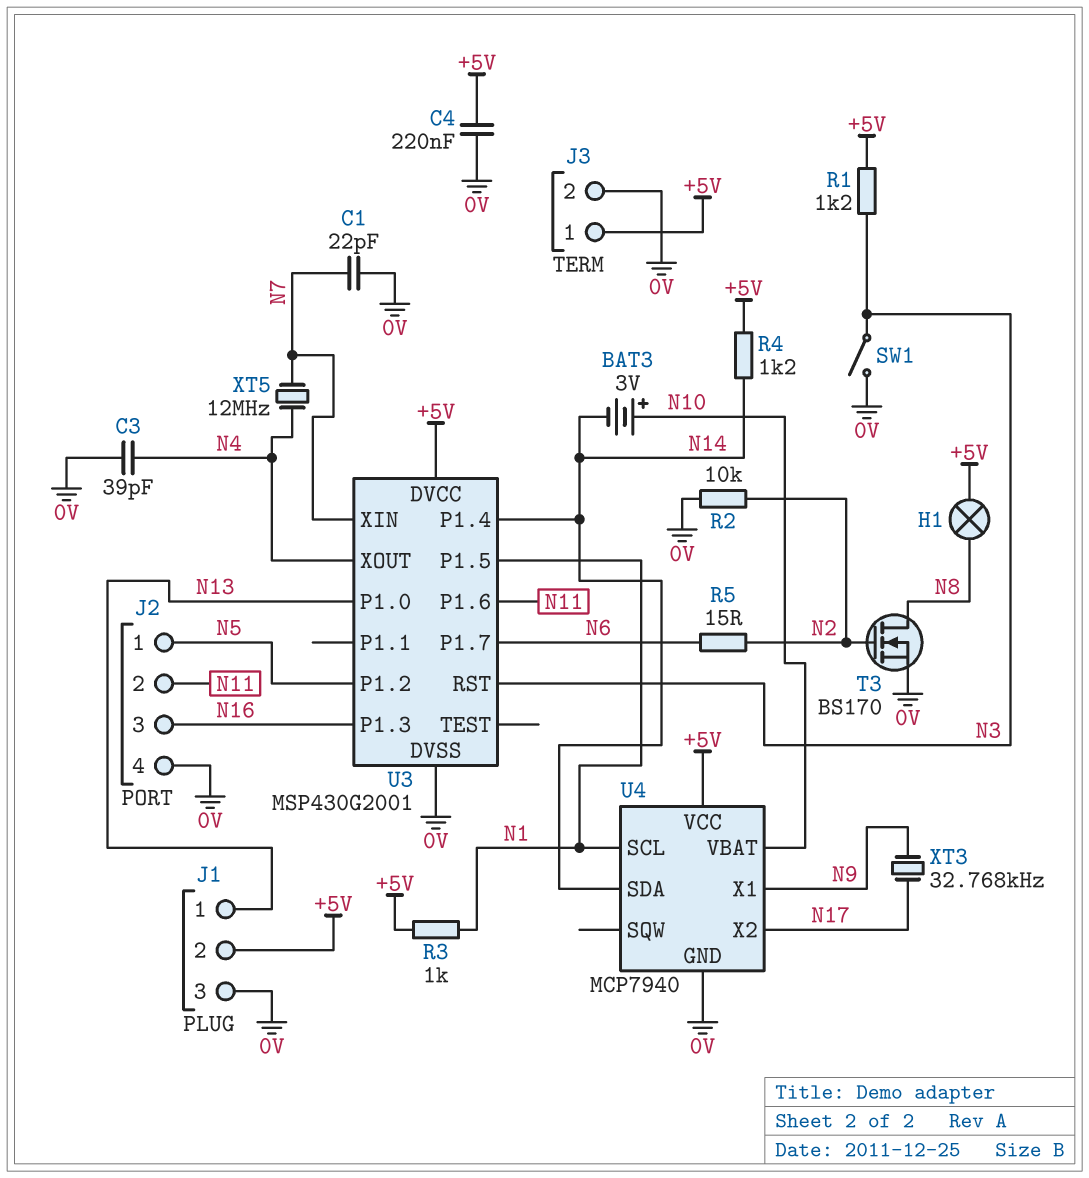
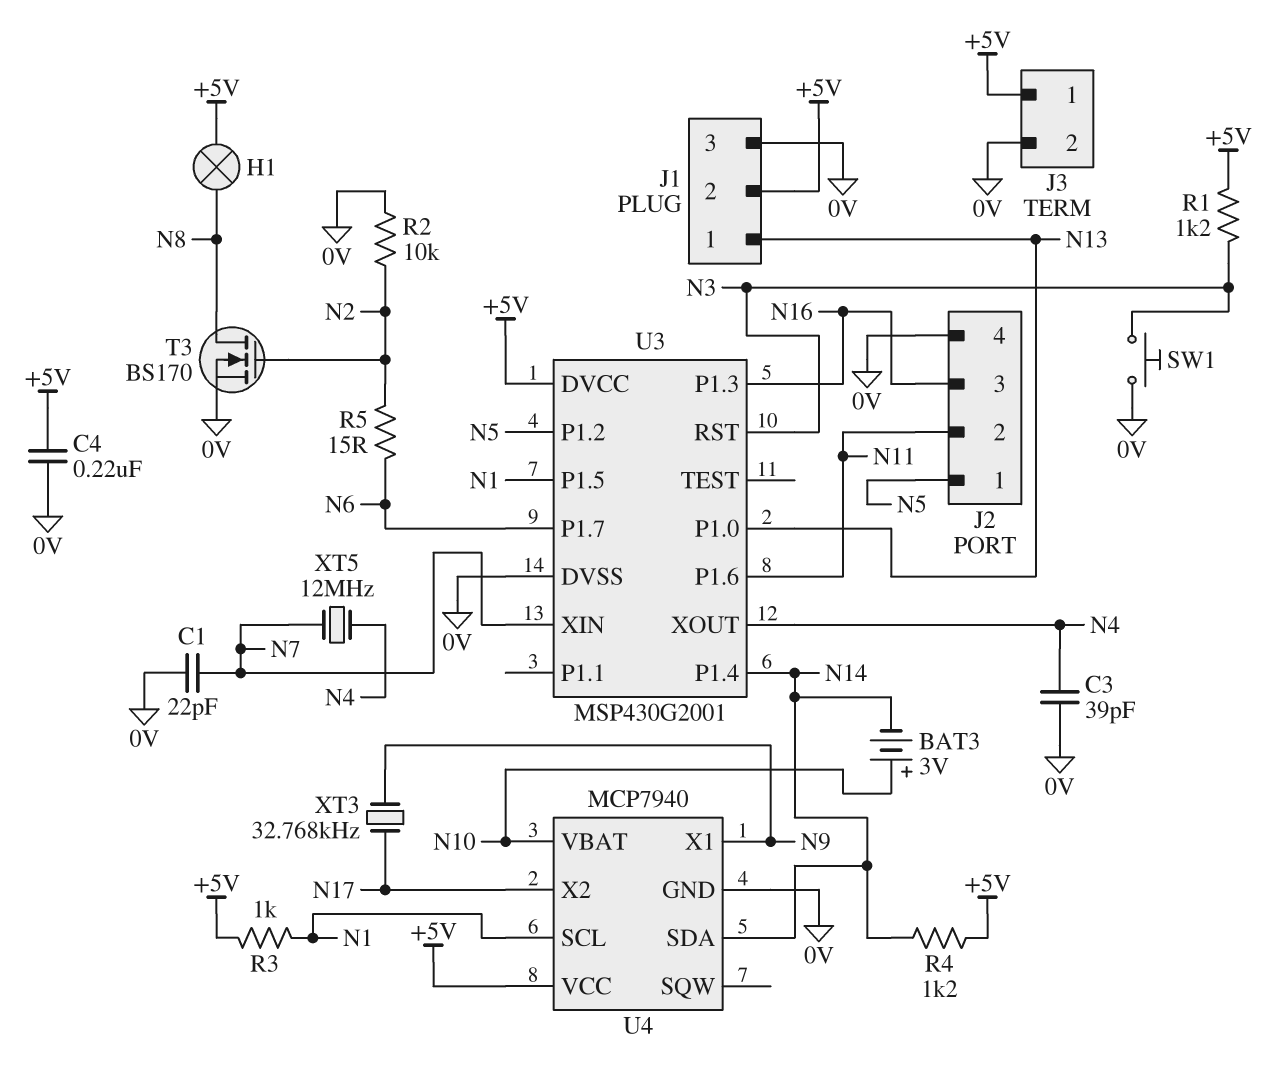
SW1: switch (0V, N3) -> button (0V, N3)

